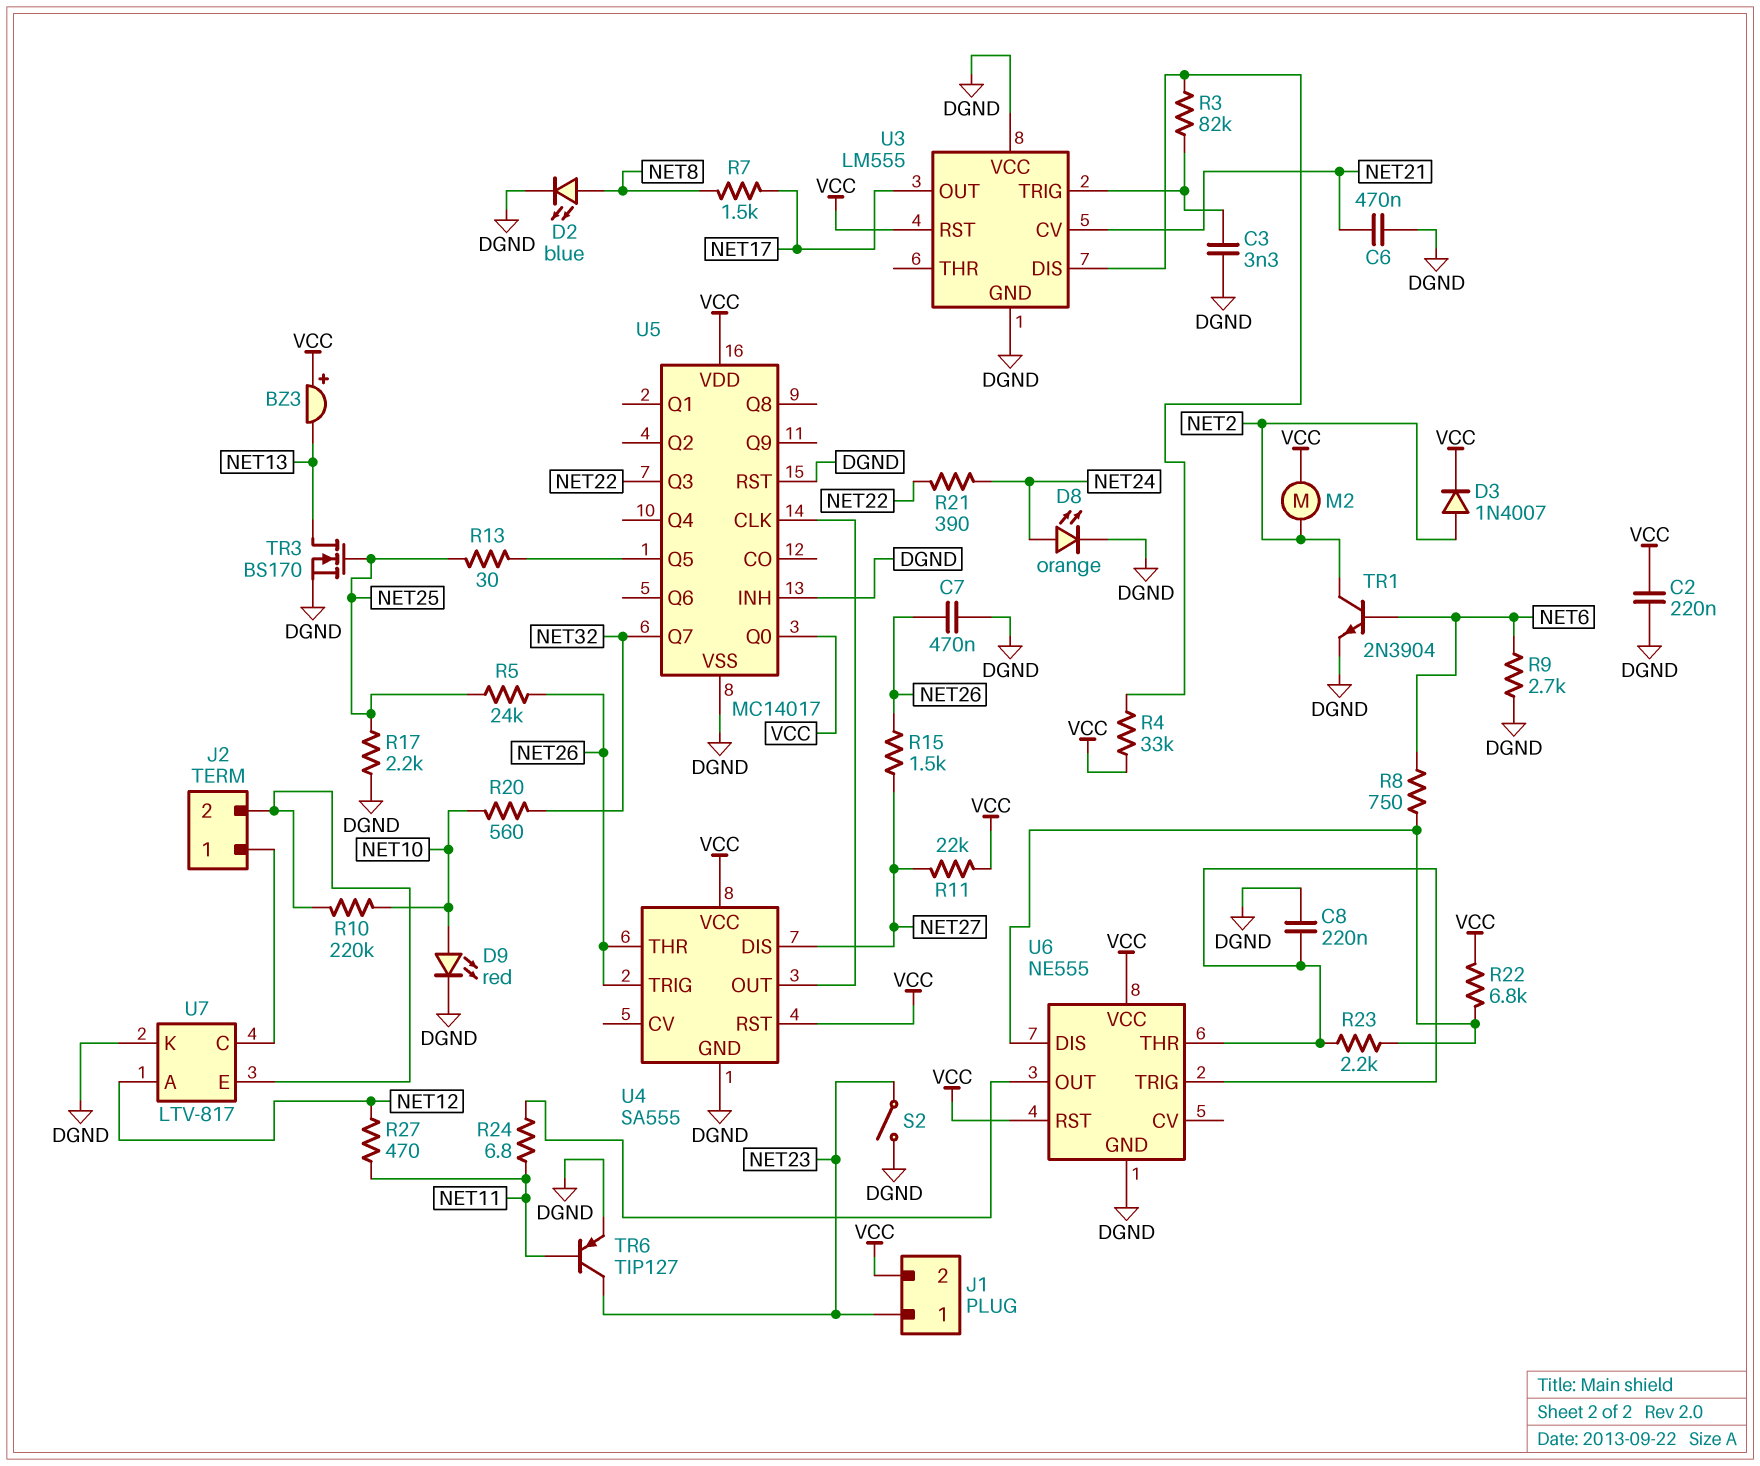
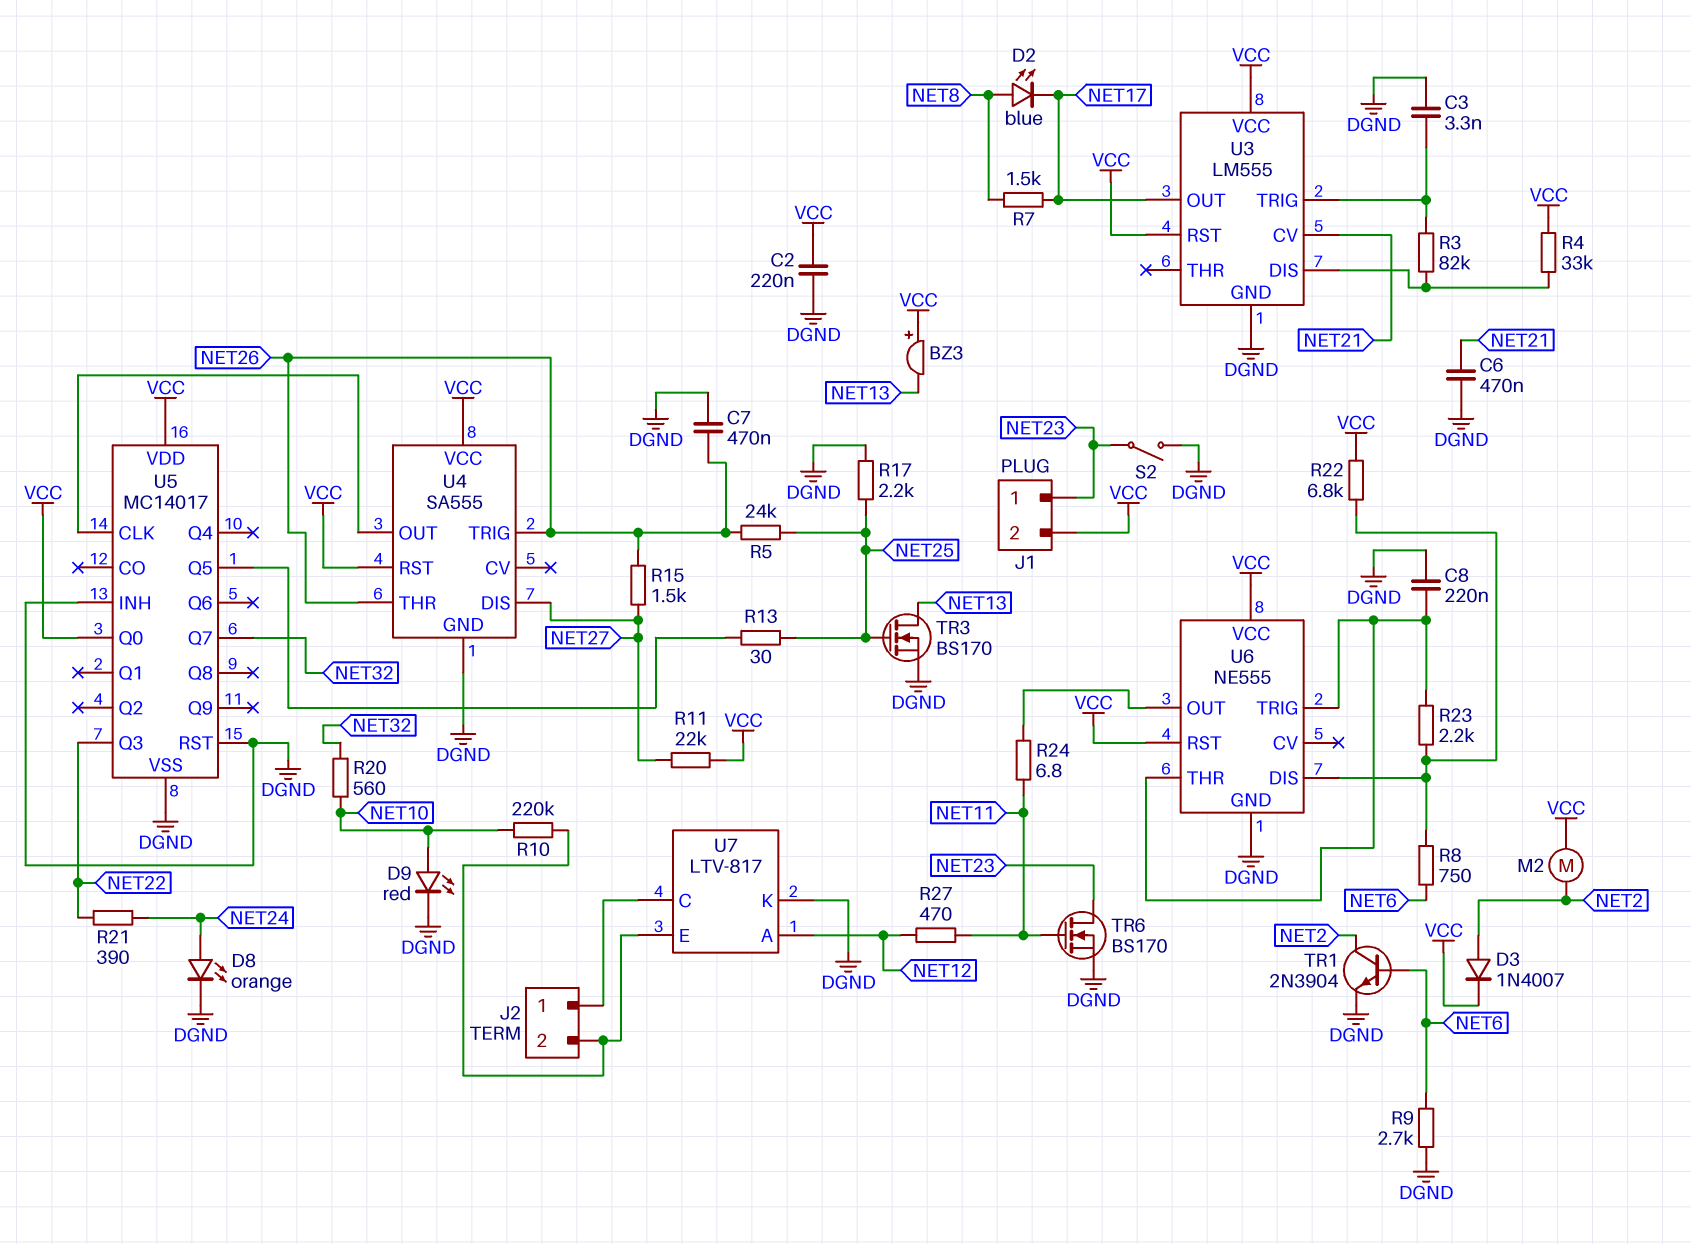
D2: LED blue (A NET8, K DGND) -> LED blue (A NET8, K NET17)
TR6: PNP TIP127 (B NET11, C NET23, E DGND) -> NMOS BS170 (G NET11, D NET23, S DGND)
U3 pin VCC: DGND -> VCC

